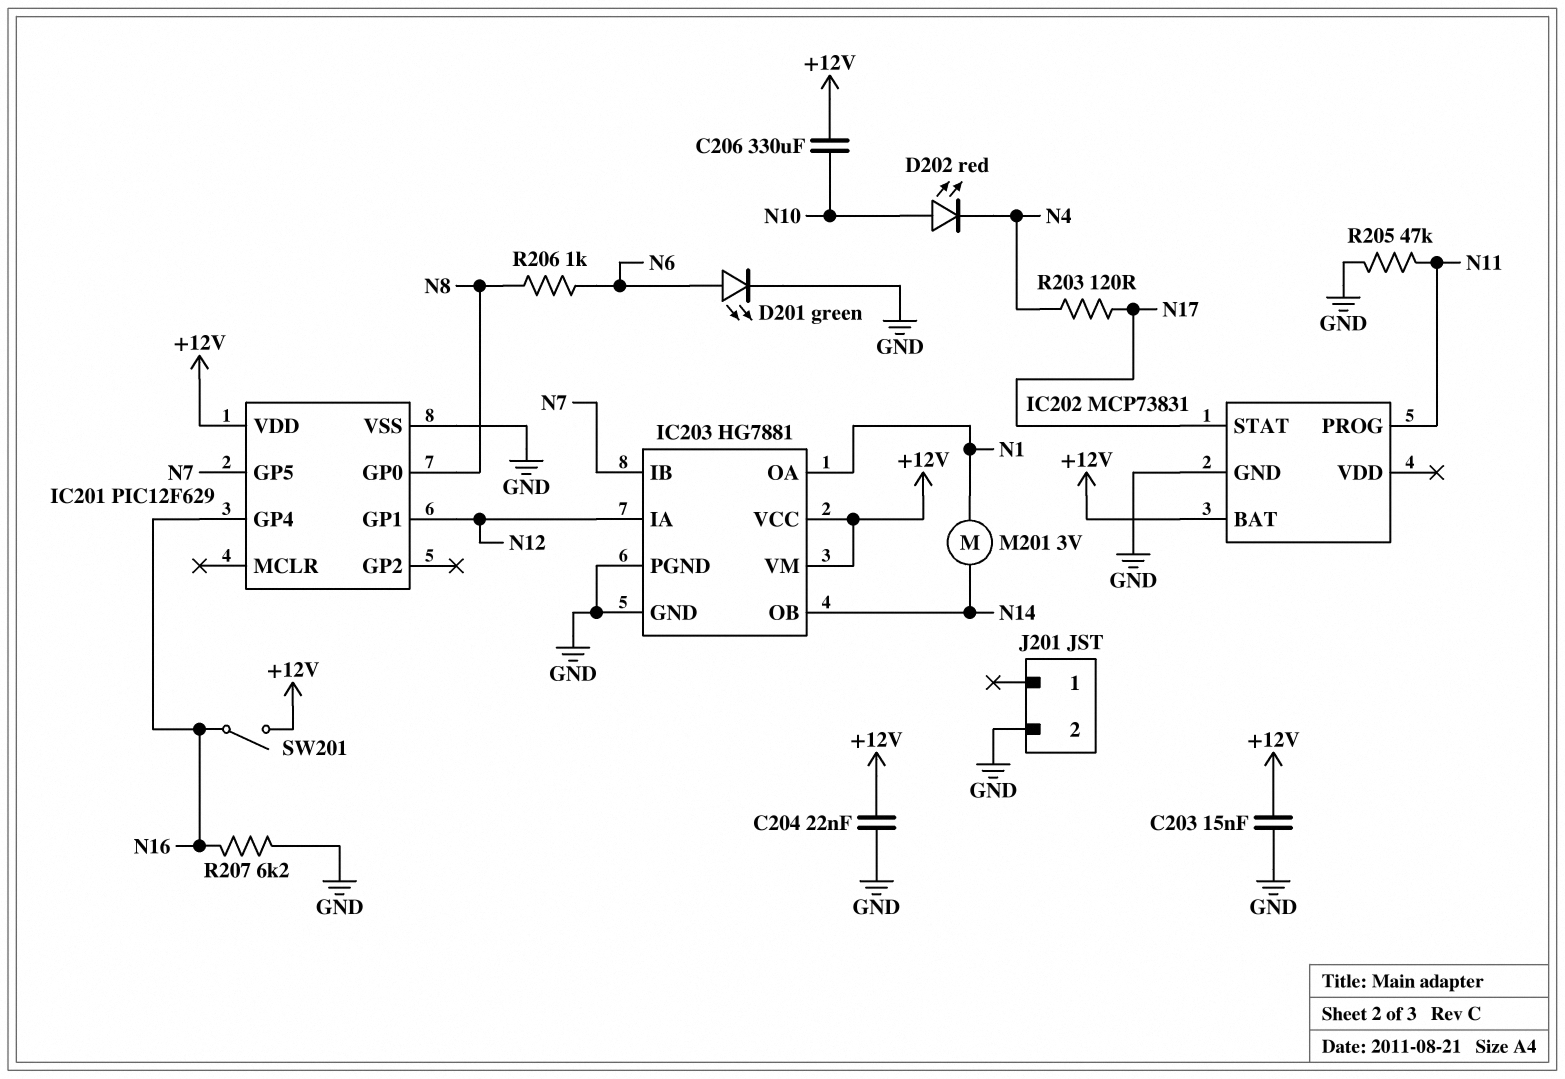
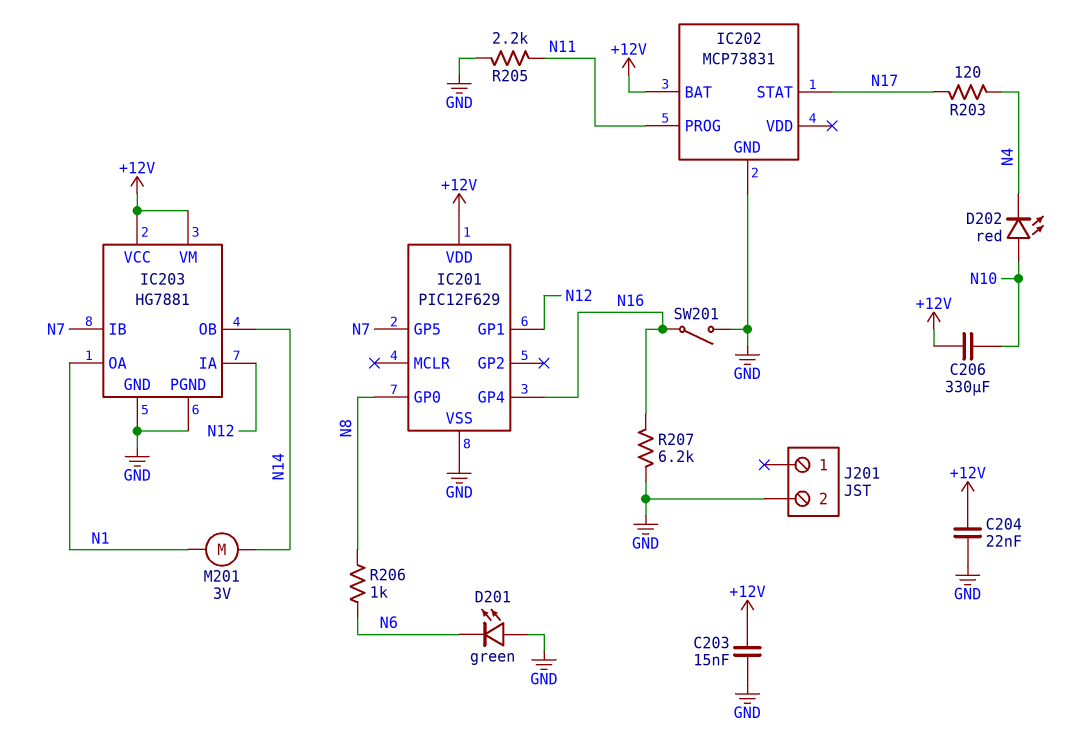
D201: LED green (A N6, K GND) -> LED green (A GND, K N6)
R205: 47k (GND, N11) -> 2.2k (GND, N11)
SW201: switch (+12V, N16) -> switch (GND, N16)

